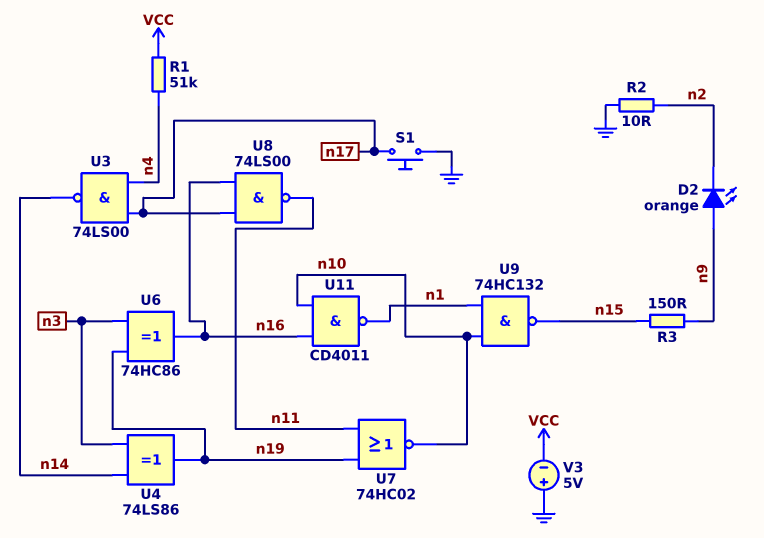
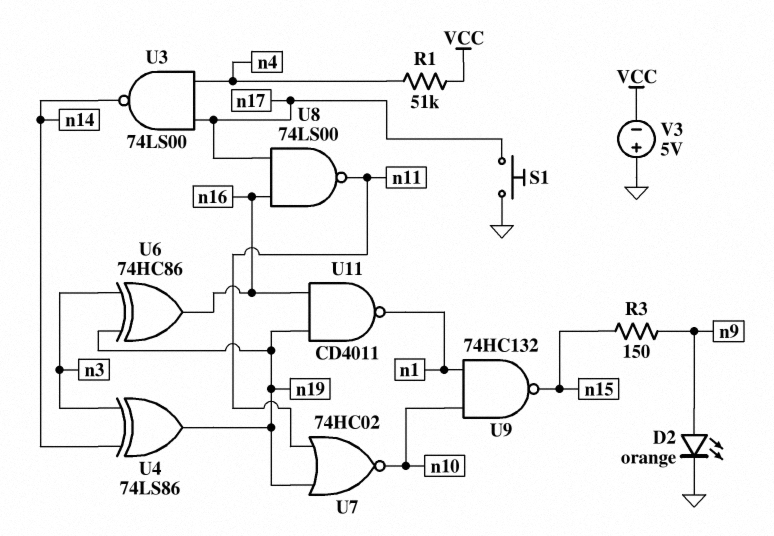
D2: LED orange (A n9, K n2) -> LED orange (A n9, K GND)
R2: 10 (GND, n2) -> none
U11: NAND CD4011 (in n10, in n16, out n1) -> NAND CD4011 (in n16, in n19, out n1)

